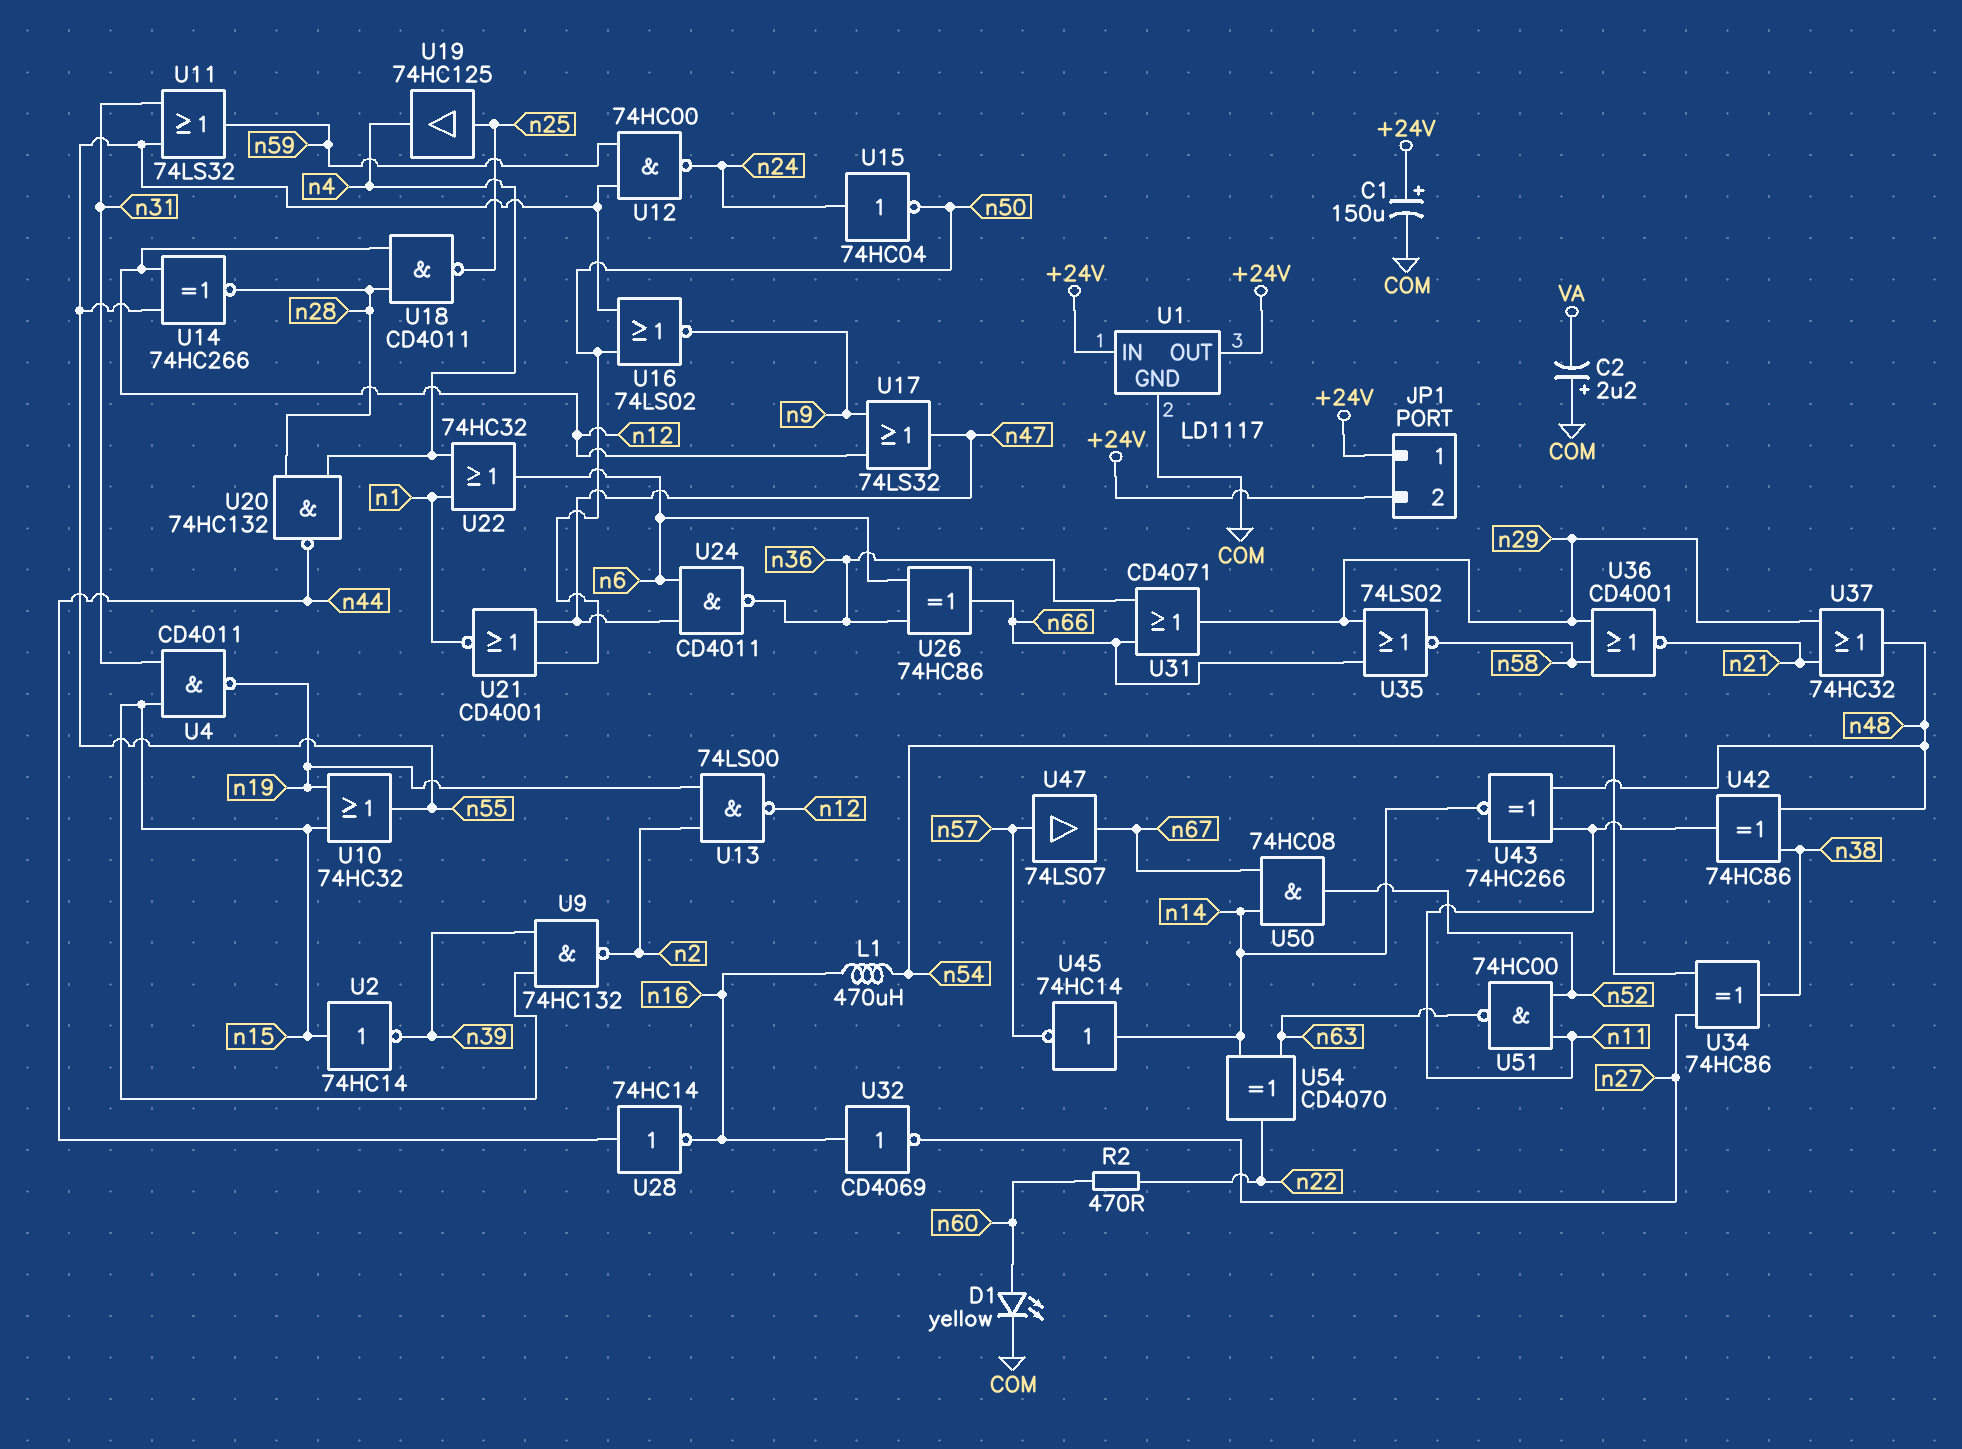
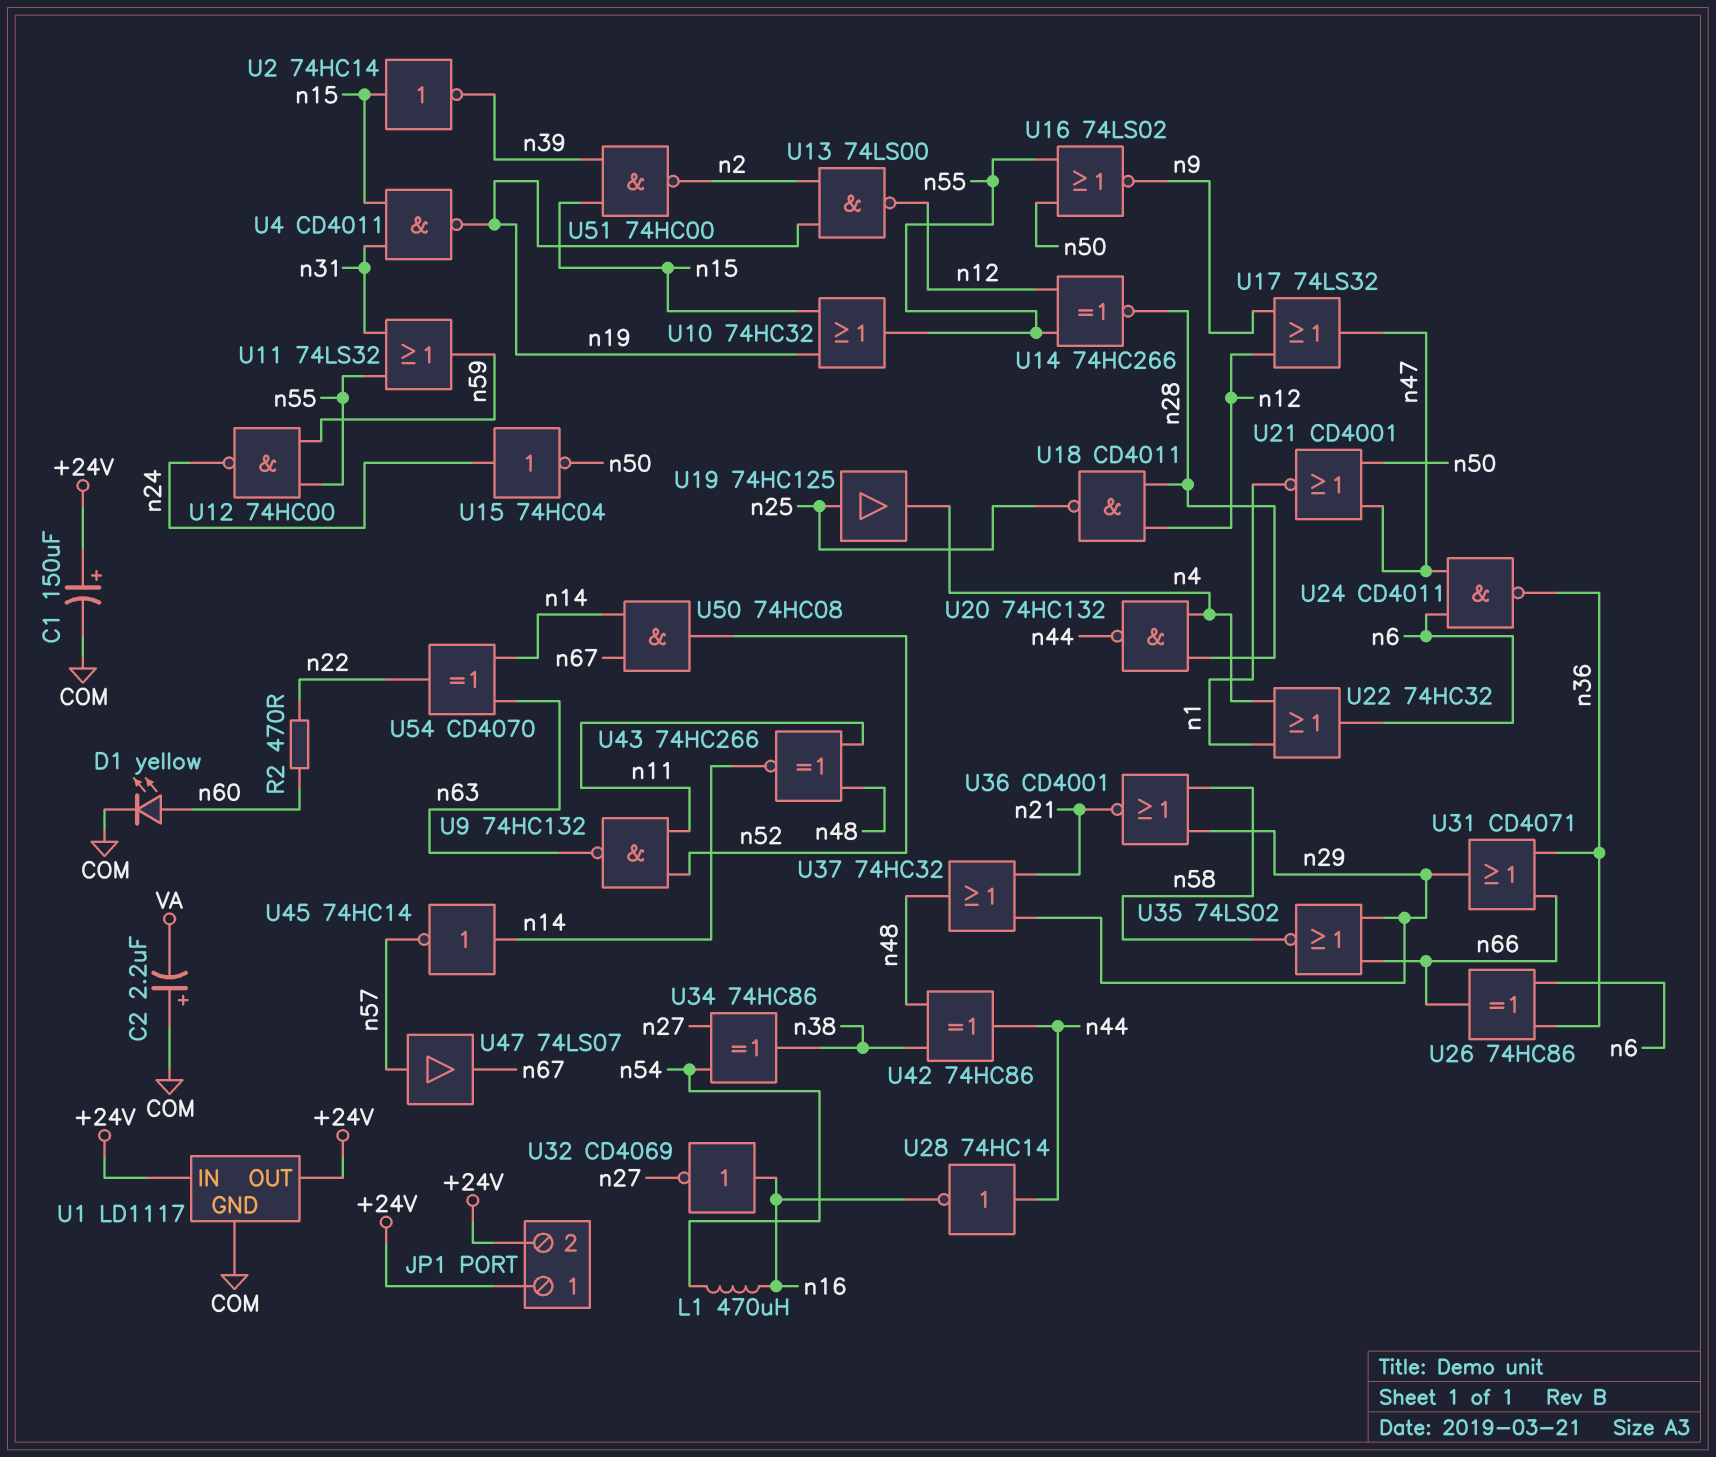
U9: NAND 74HC132 (in n15, in n39, out n2) -> NAND 74HC132 (in n11, in n52, out n63)
U42: XOR 74HC86 (in n38, in n48, out n11) -> XOR 74HC86 (in n38, in n48, out n44)
U51: NAND 74HC00 (in n11, in n52, out n63) -> NAND 74HC00 (in n15, in n39, out n2)

